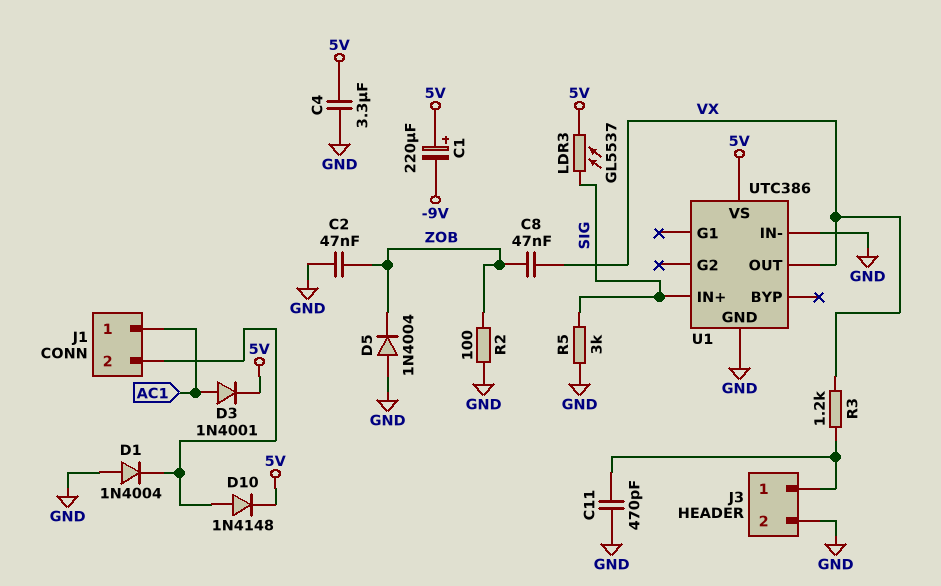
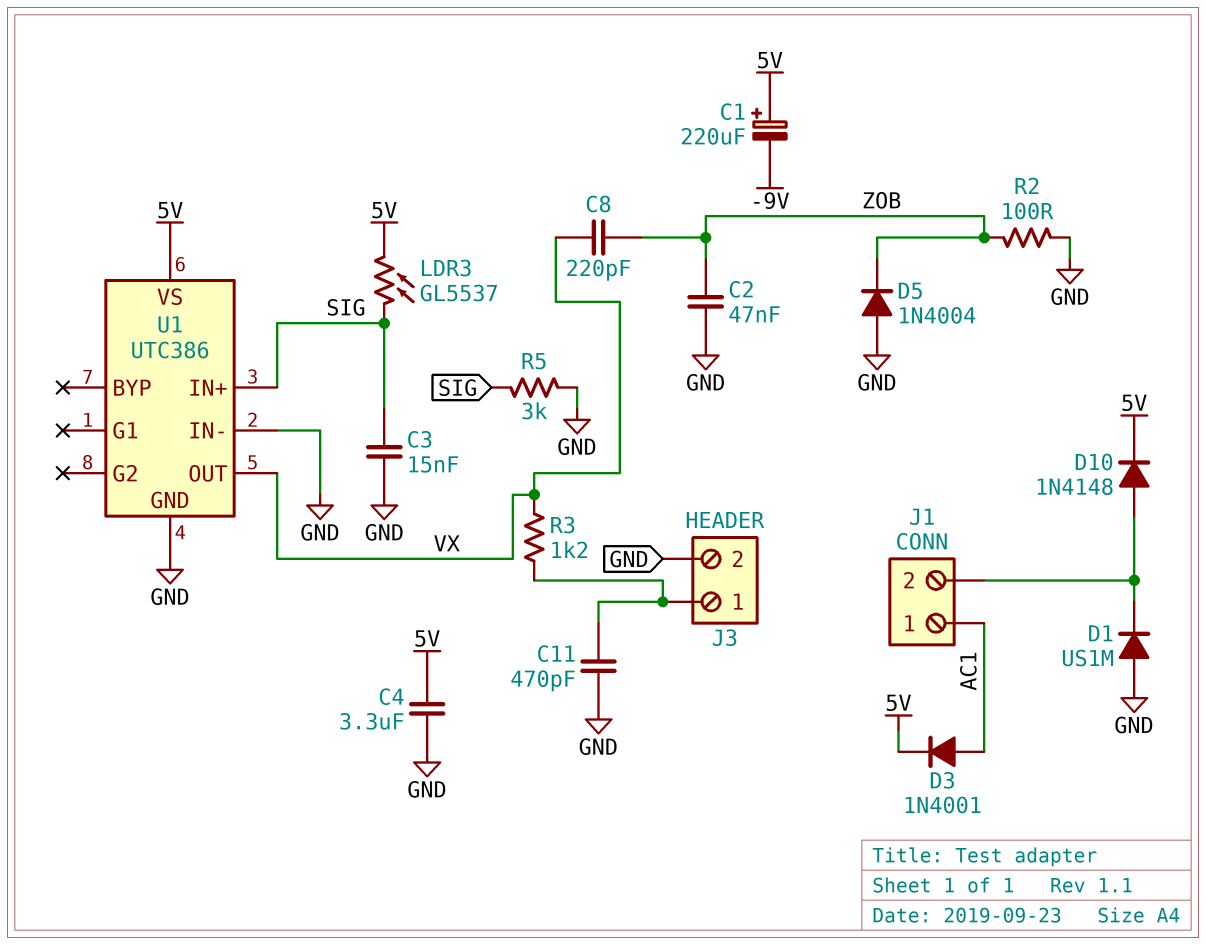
C3: none -> 15nF (GND, SIG)
C8: 47nF (VX, ZOB) -> 220pF (VX, ZOB)
D1: diode 1N4004 (A GND, K J1/2) -> diode US1M (A GND, K J1/2)

